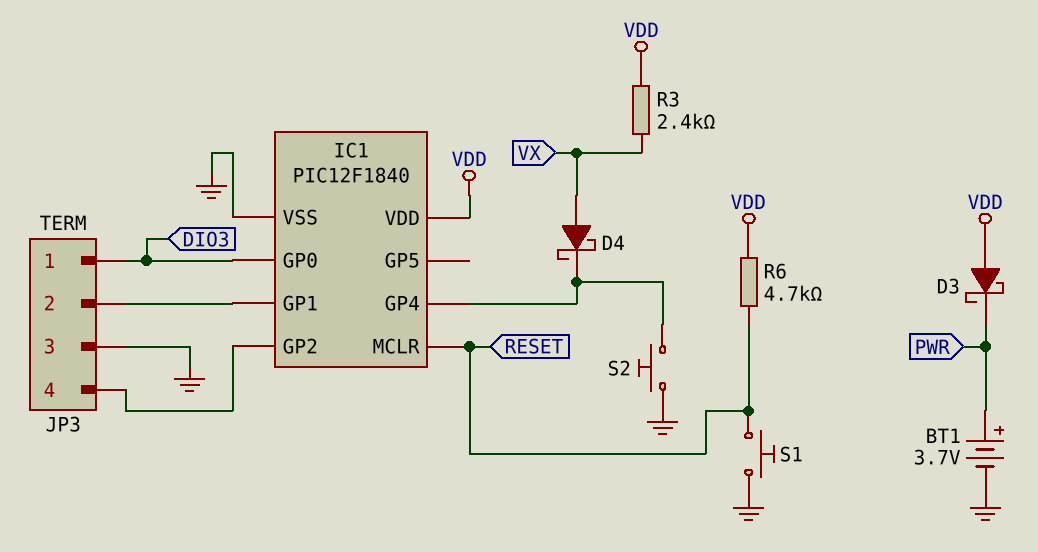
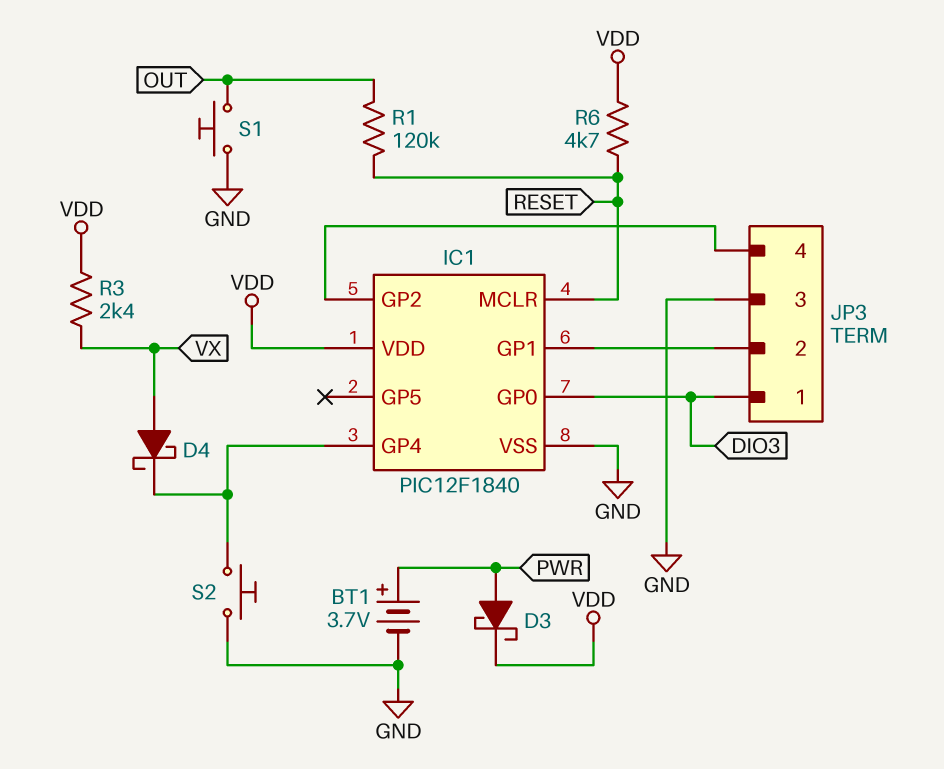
D3: schottky (A VDD, K PWR) -> schottky (A PWR, K VDD)
R1: none -> 120k (OUT, RESET)
S1: button (GND, RESET) -> button (GND, OUT)

